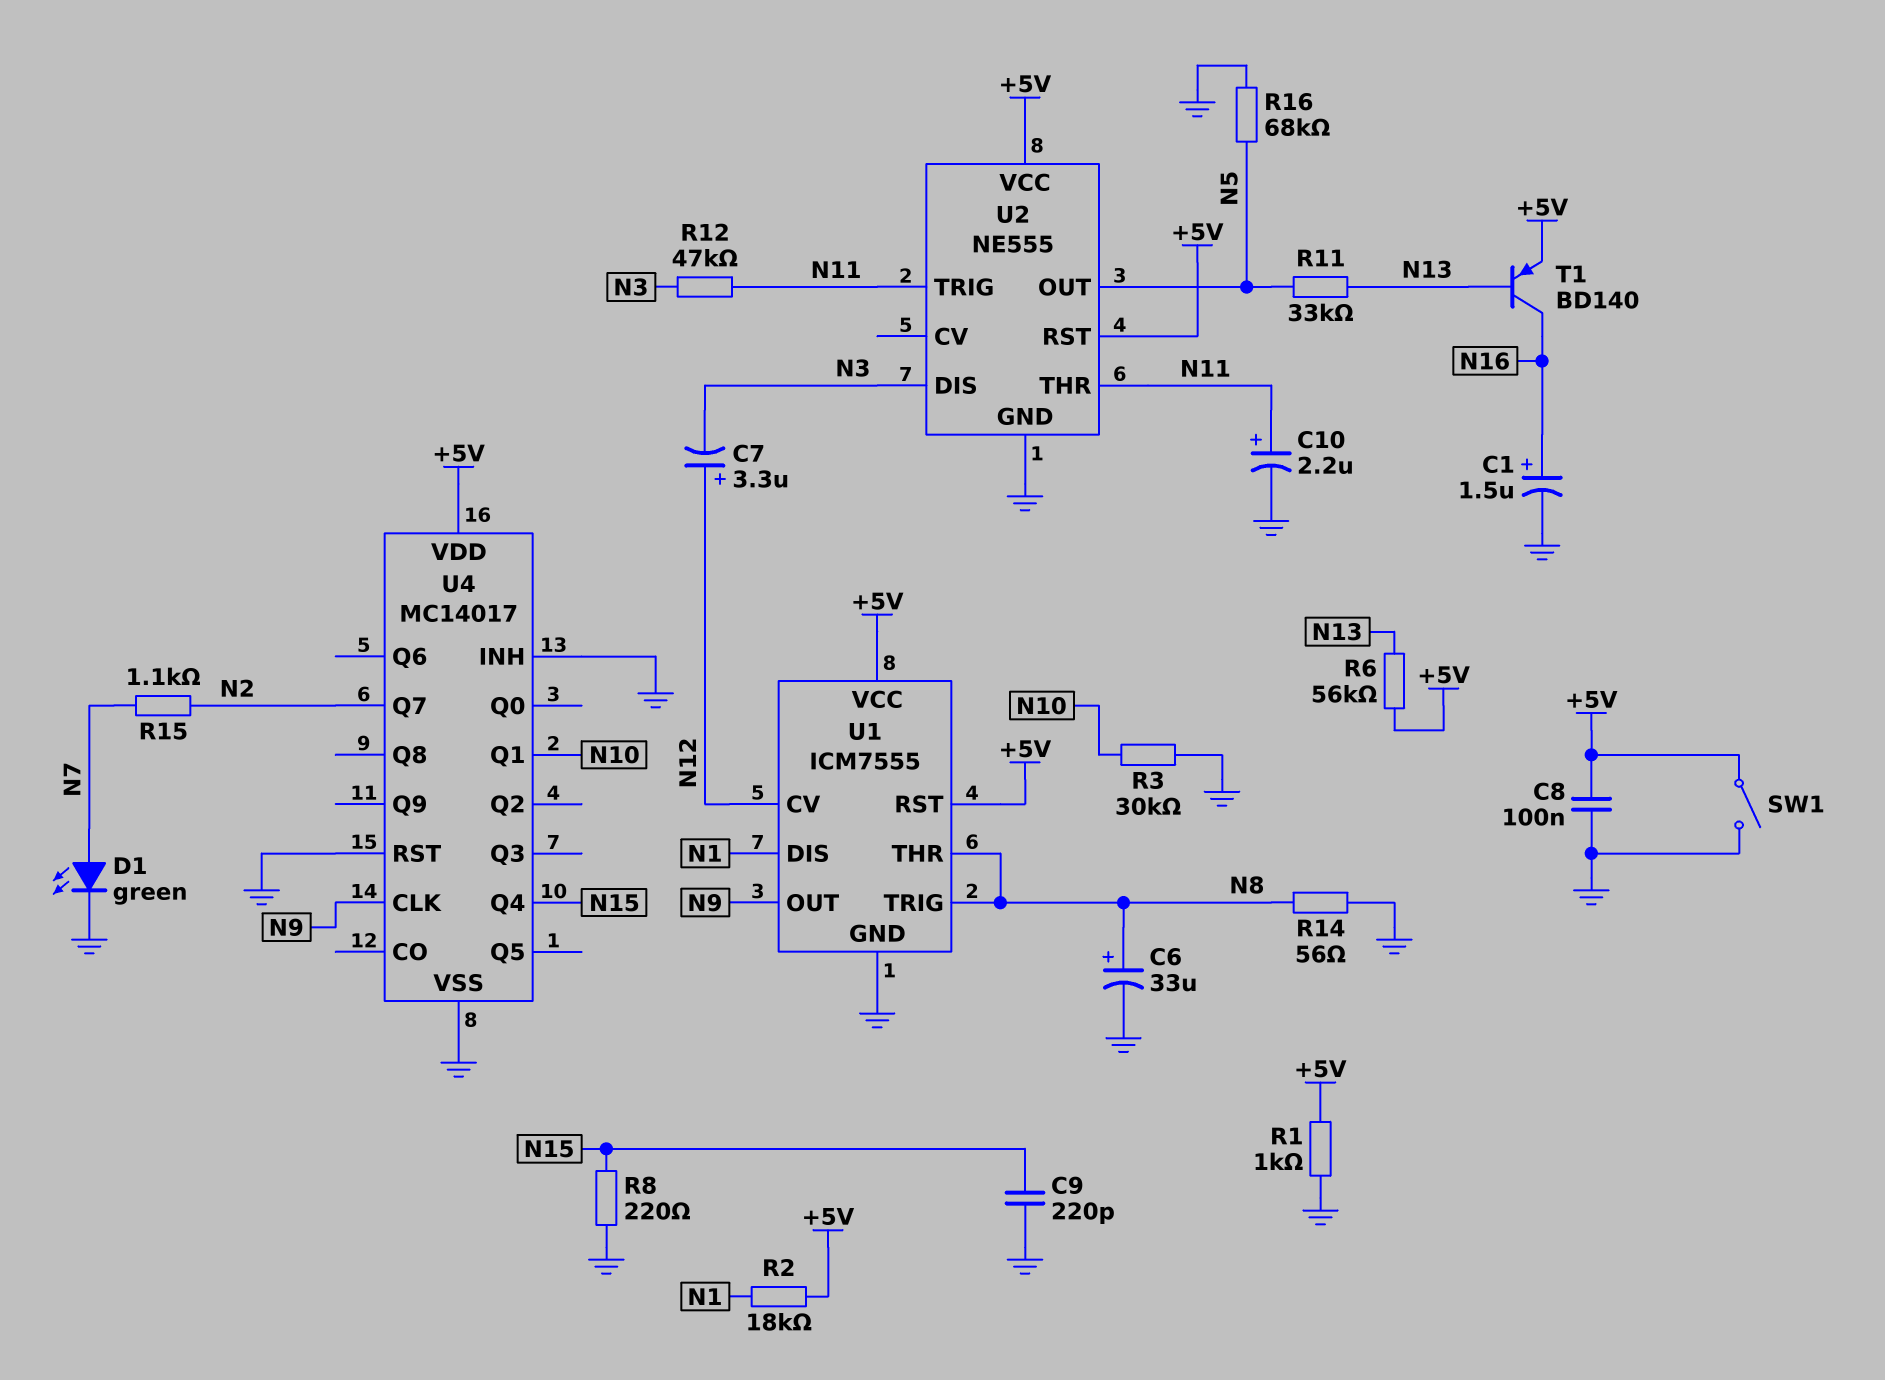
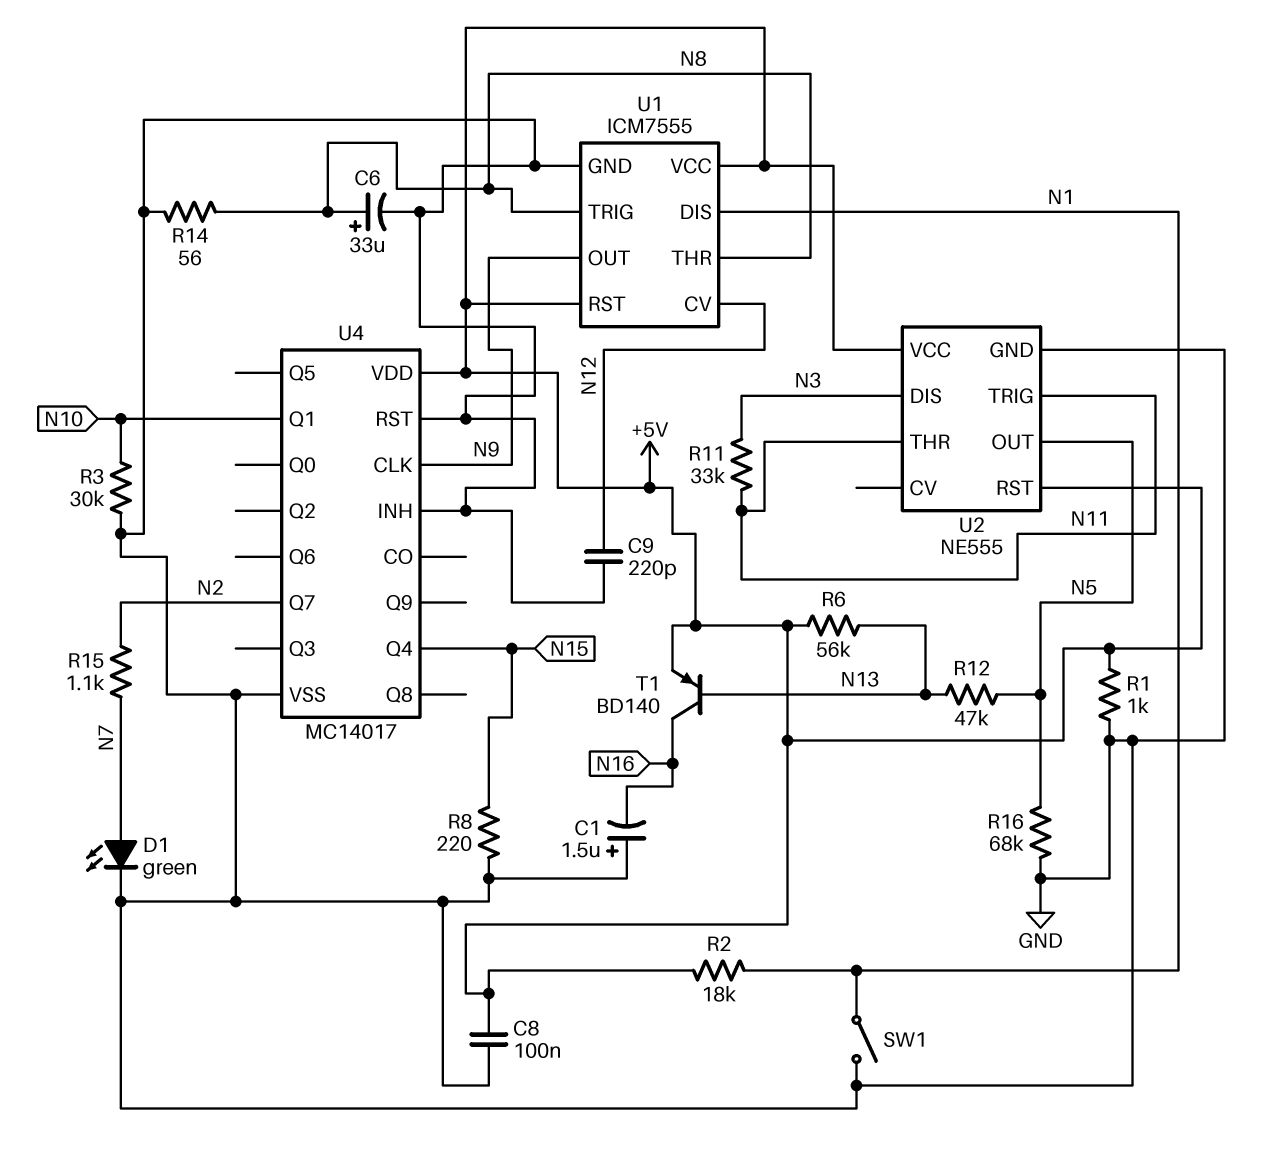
C1: 1.5uF (plus N16, minus GND) -> 1.5uF (plus GND, minus N16)
C7: 3.3uF (plus N12, minus N3) -> none
C9: 220pF (GND, N15) -> 220pF (GND, N12)
C10: 2.2uF (plus N11, minus GND) -> none
R11: 33k (N5, N13) -> 33k (N3, N11)
R12: 47k (N3, N11) -> 47k (N5, N13)
SW1: switch (+5V, GND) -> switch (GND, N1)

